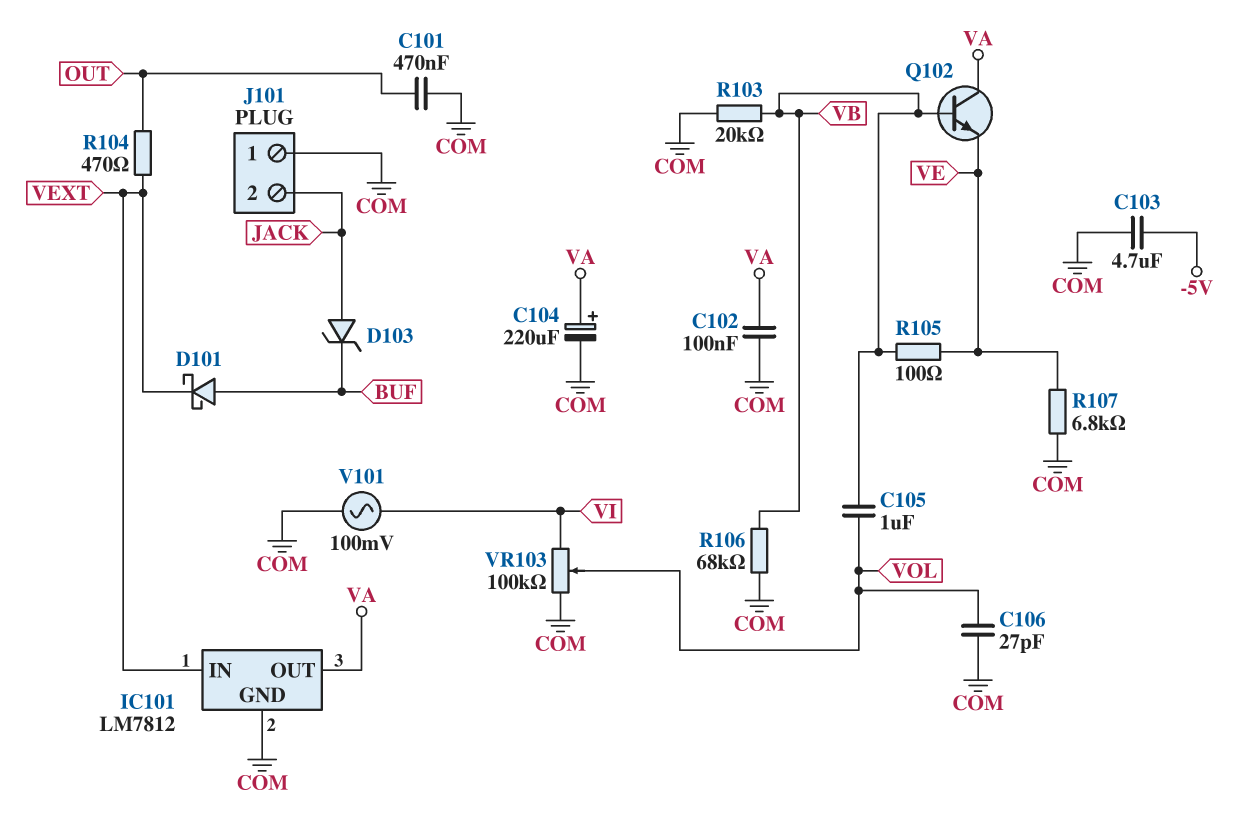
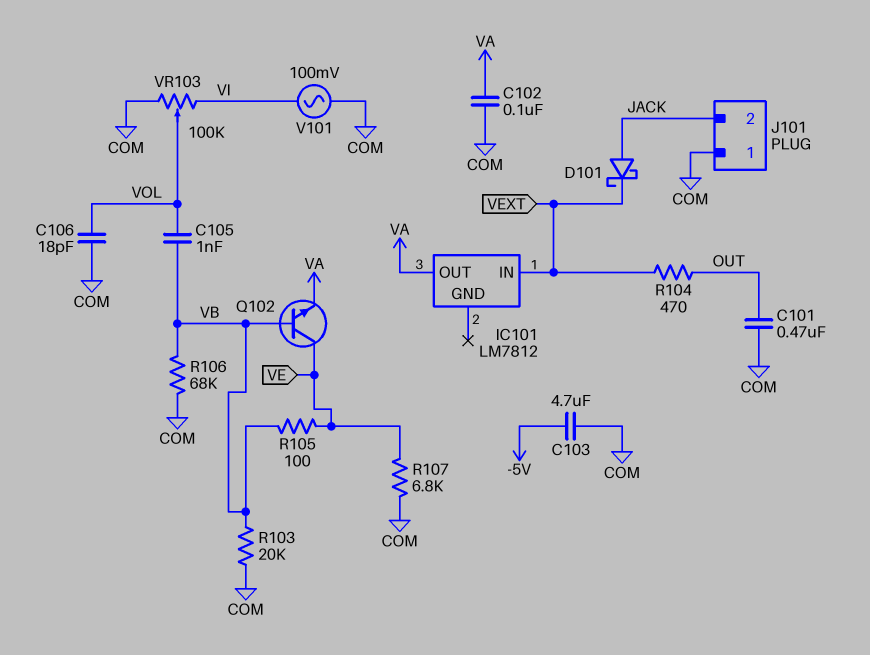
C104: 220uF (plus VA, minus COM) -> none
C105: 1uF (VB, VOL) -> 1nF (VB, VOL)
C106: 27pF (COM, VOL) -> 18pF (COM, VOL)
D101: schottky (A BUF, K VEXT) -> schottky (A JACK, K VEXT)
D103: zener (A JACK, K BUF) -> none
IC101 pin GND: COM -> none
Q102: NPN (B VB, C VA, E VE) -> NPN (B VB, C VE, E VA)

